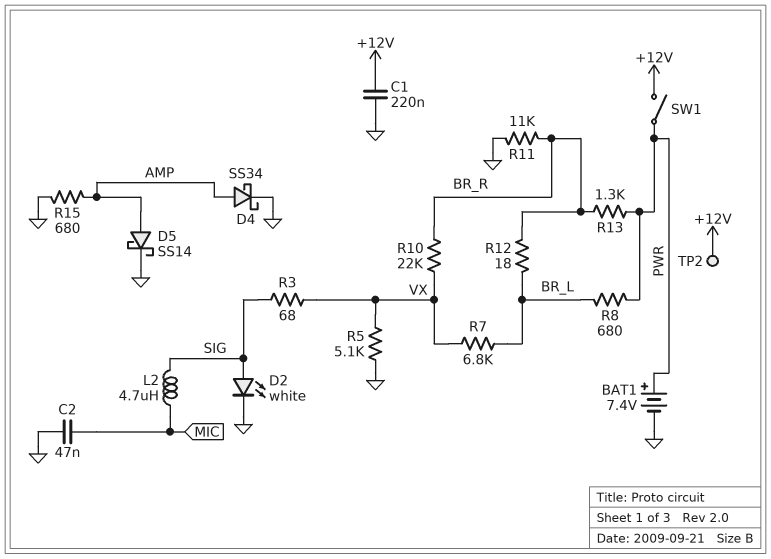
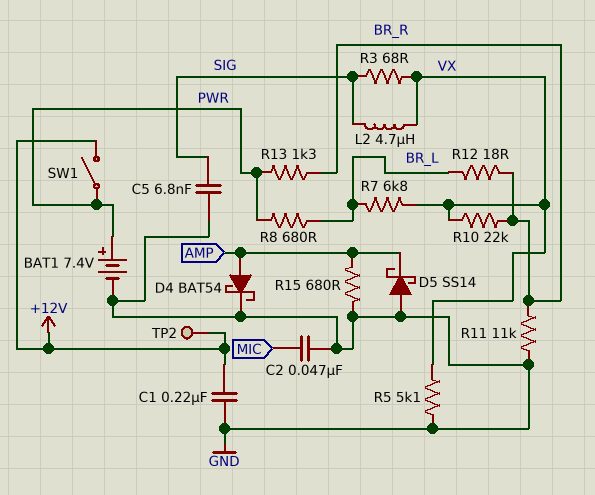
C5: none -> 6.8nF (GND, SIG)
D2: LED white (A SIG, K GND) -> none
D4: schottky SS34 (A AMP, K GND) -> schottky BAT54 (A AMP, K GND)
D5: schottky SS14 (A AMP, K GND) -> schottky SS14 (A GND, K AMP)
L2: 4.7uH (MIC, SIG) -> 4.7uH (SIG, VX)

